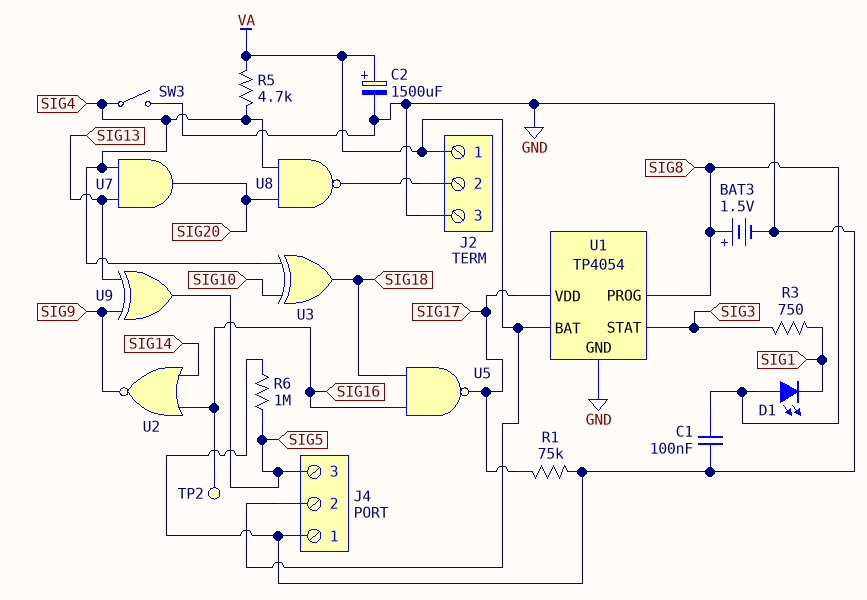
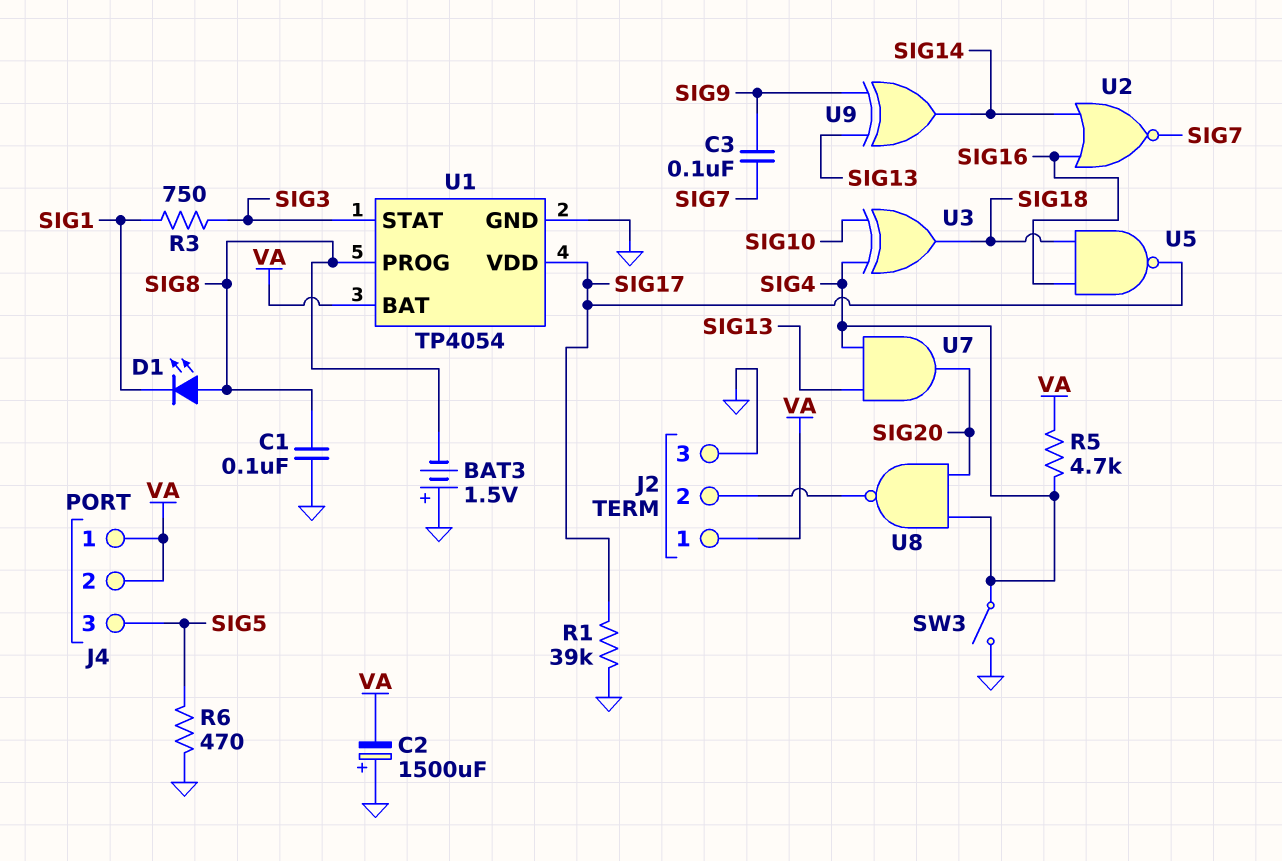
BAT3: 1.5V (plus SIG8, minus GND) -> 1.5V (plus GND, minus SIG8)
C2: 1500uF (plus VA, minus GND) -> 1500uF (plus GND, minus VA)
C3: none -> 100nF (SIG7, SIG9)
J4 pin 1: GND -> VA
R1: 75k (GND, SIG17) -> 39k (GND, SIG17)
R6: 1M (GND, SIG5) -> 470 (GND, SIG5)
TP2: test point (SIG16) -> none
U2: NOR (in SIG14, in SIG16, out SIG9) -> NOR (in SIG14, in SIG16, out SIG7)
U9: XOR (in SIG9, in SIG13, out SIG5) -> XOR (in SIG9, in SIG13, out SIG14)

